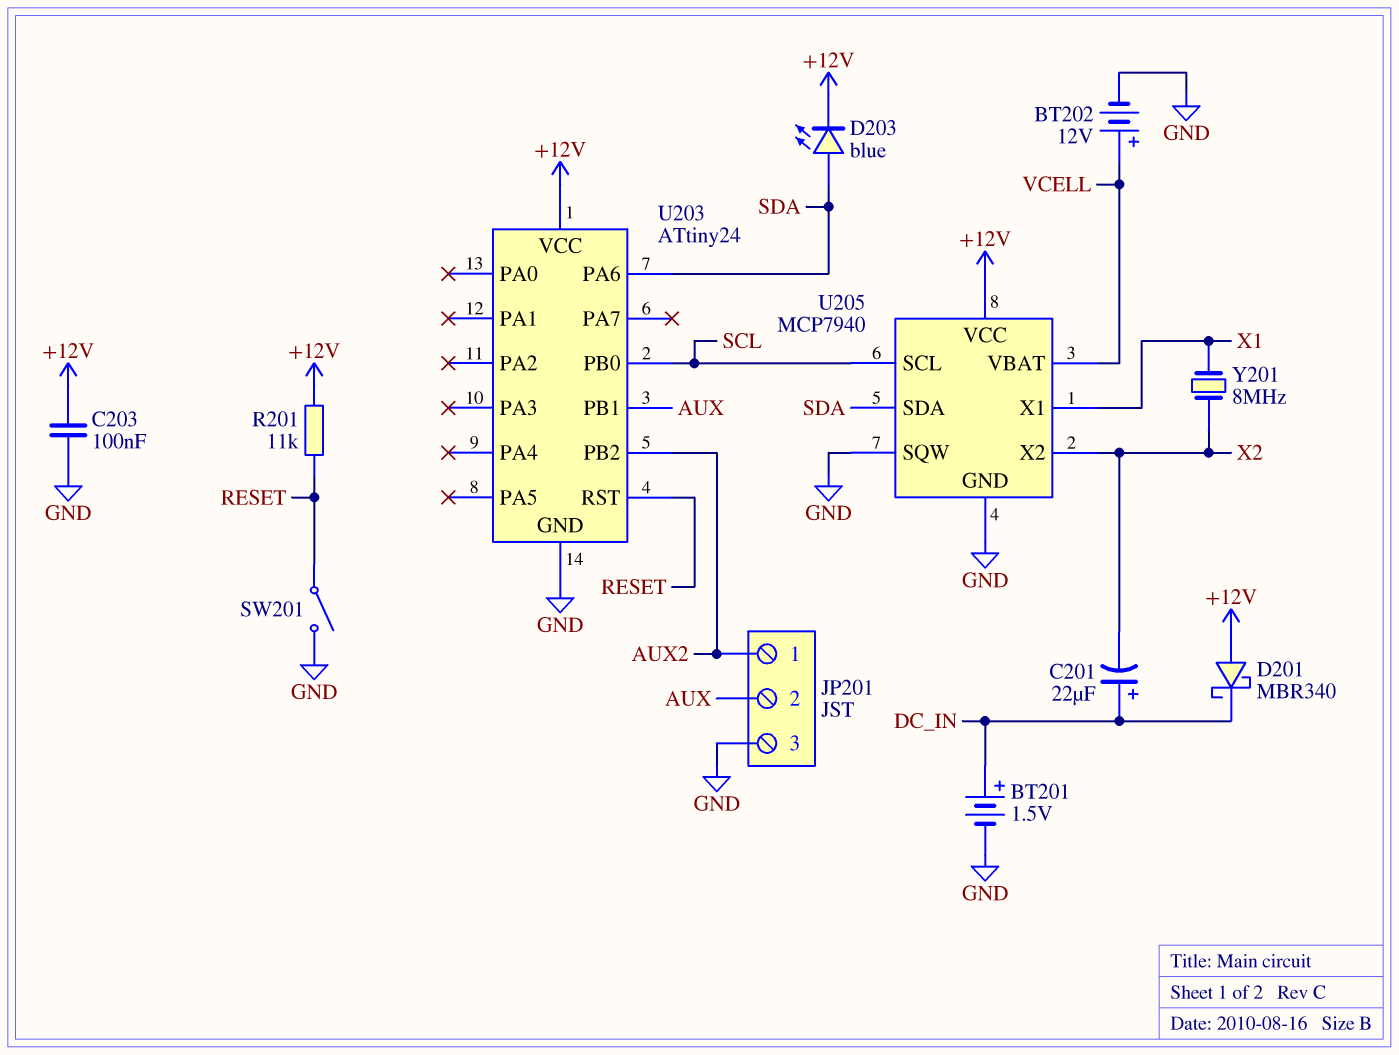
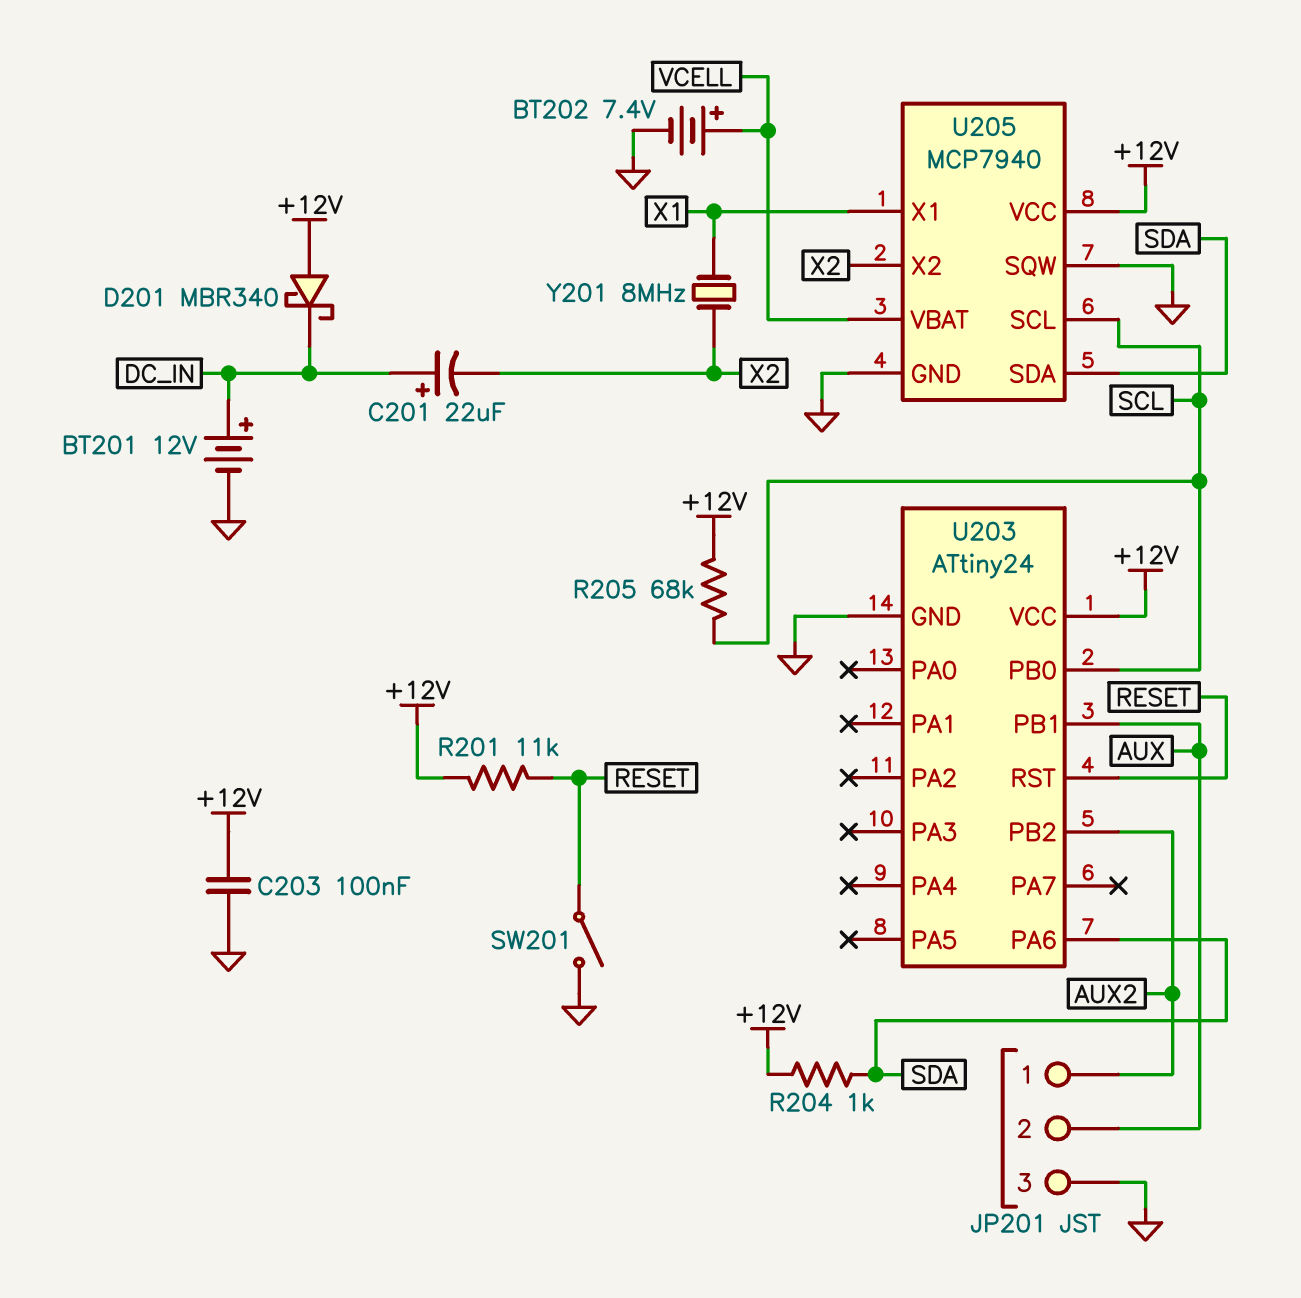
BT201: 1.5V (plus DC_IN, minus GND) -> 12V (plus DC_IN, minus GND)
BT202: 12V (plus VCELL, minus GND) -> 7.4V (plus VCELL, minus GND)
D203: LED blue (A SDA, K +12V) -> none
R204: none -> 1k (+12V, SDA)
R205: none -> 68k (+12V, SCL)

